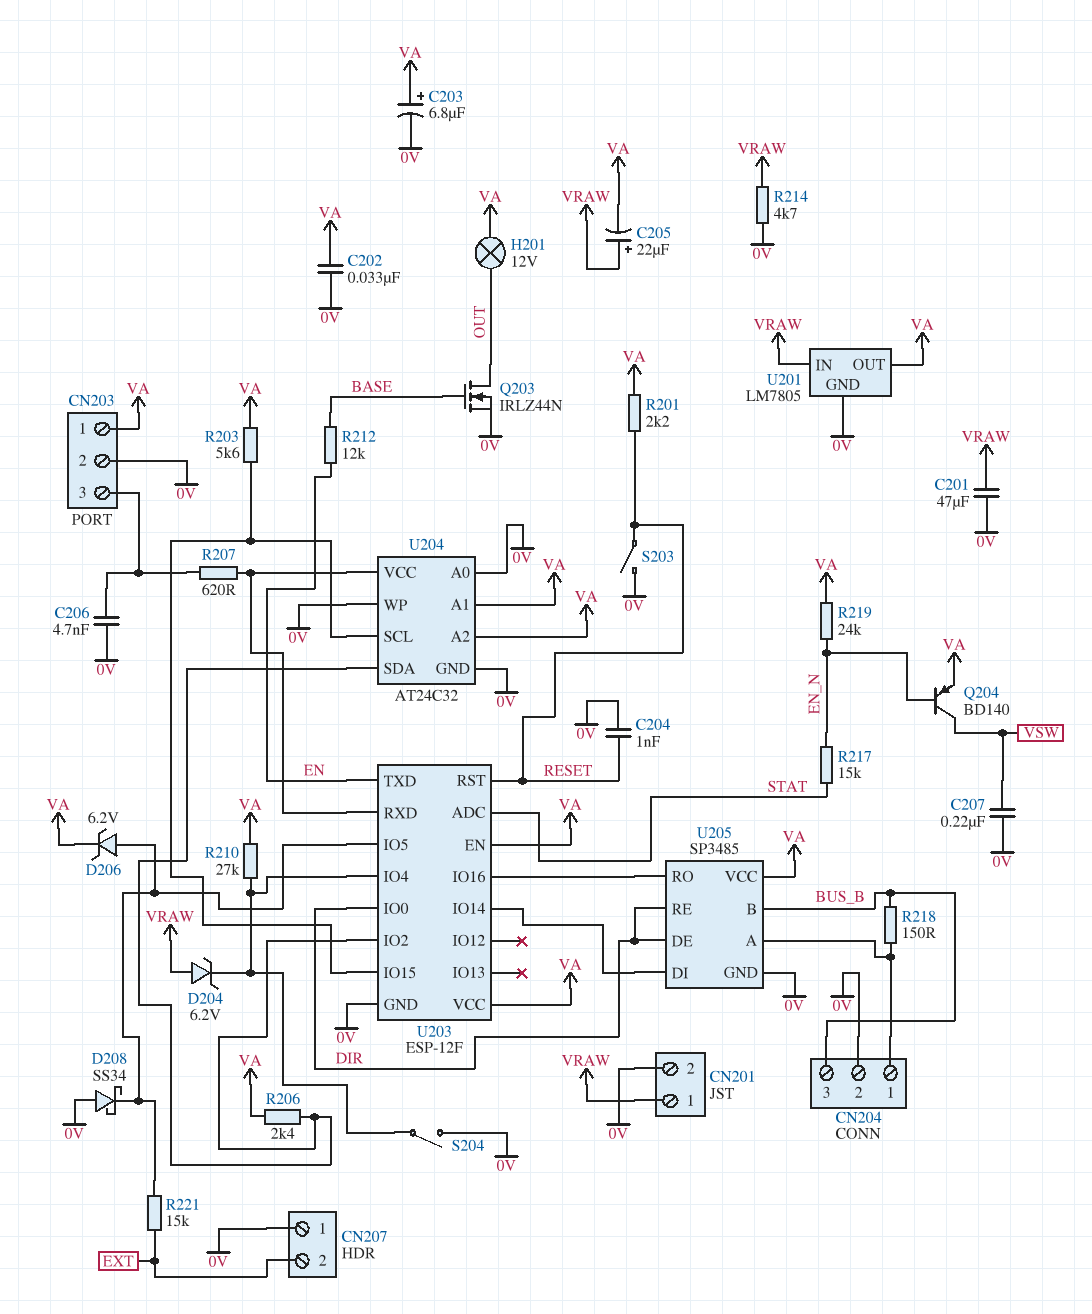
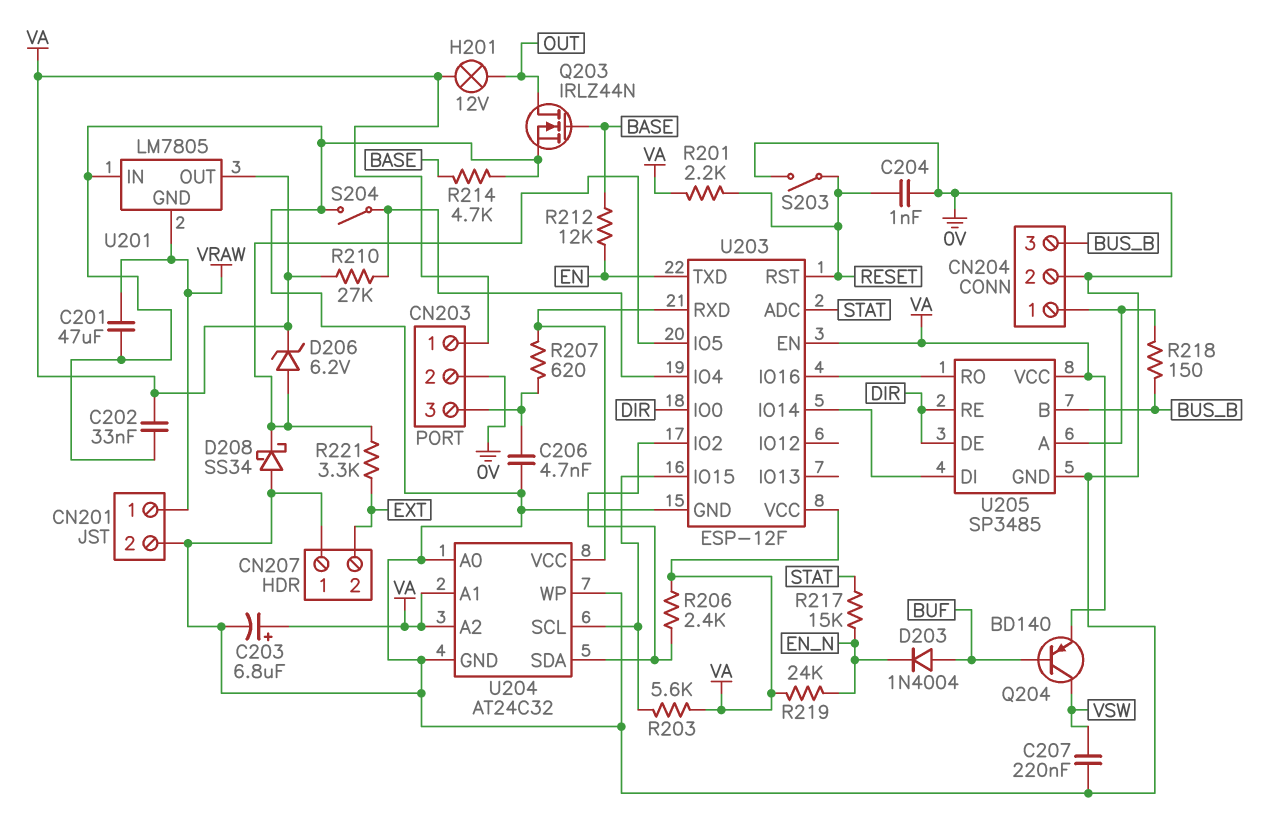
C205: 22uF (plus VRAW, minus VA) -> none
D203: none -> diode 1N4004 (A BUF, K EN_N)
D204: zener 6.2V (A VRAW, K U203/IO4) -> none
Q204: PNP BD140 (B EN_N, C VSW, E VA) -> PNP BD140 (B BUF, C VSW, E VA)
R214: 4.7k (0V, VRAW) -> 4.7k (0V, BASE)
R221: 15k (EXT, U203/IO5) -> 3.3k (EXT, U203/IO5)
U201 pin GND: 0V -> VRAW
U201 pin IN: VRAW -> 0V

